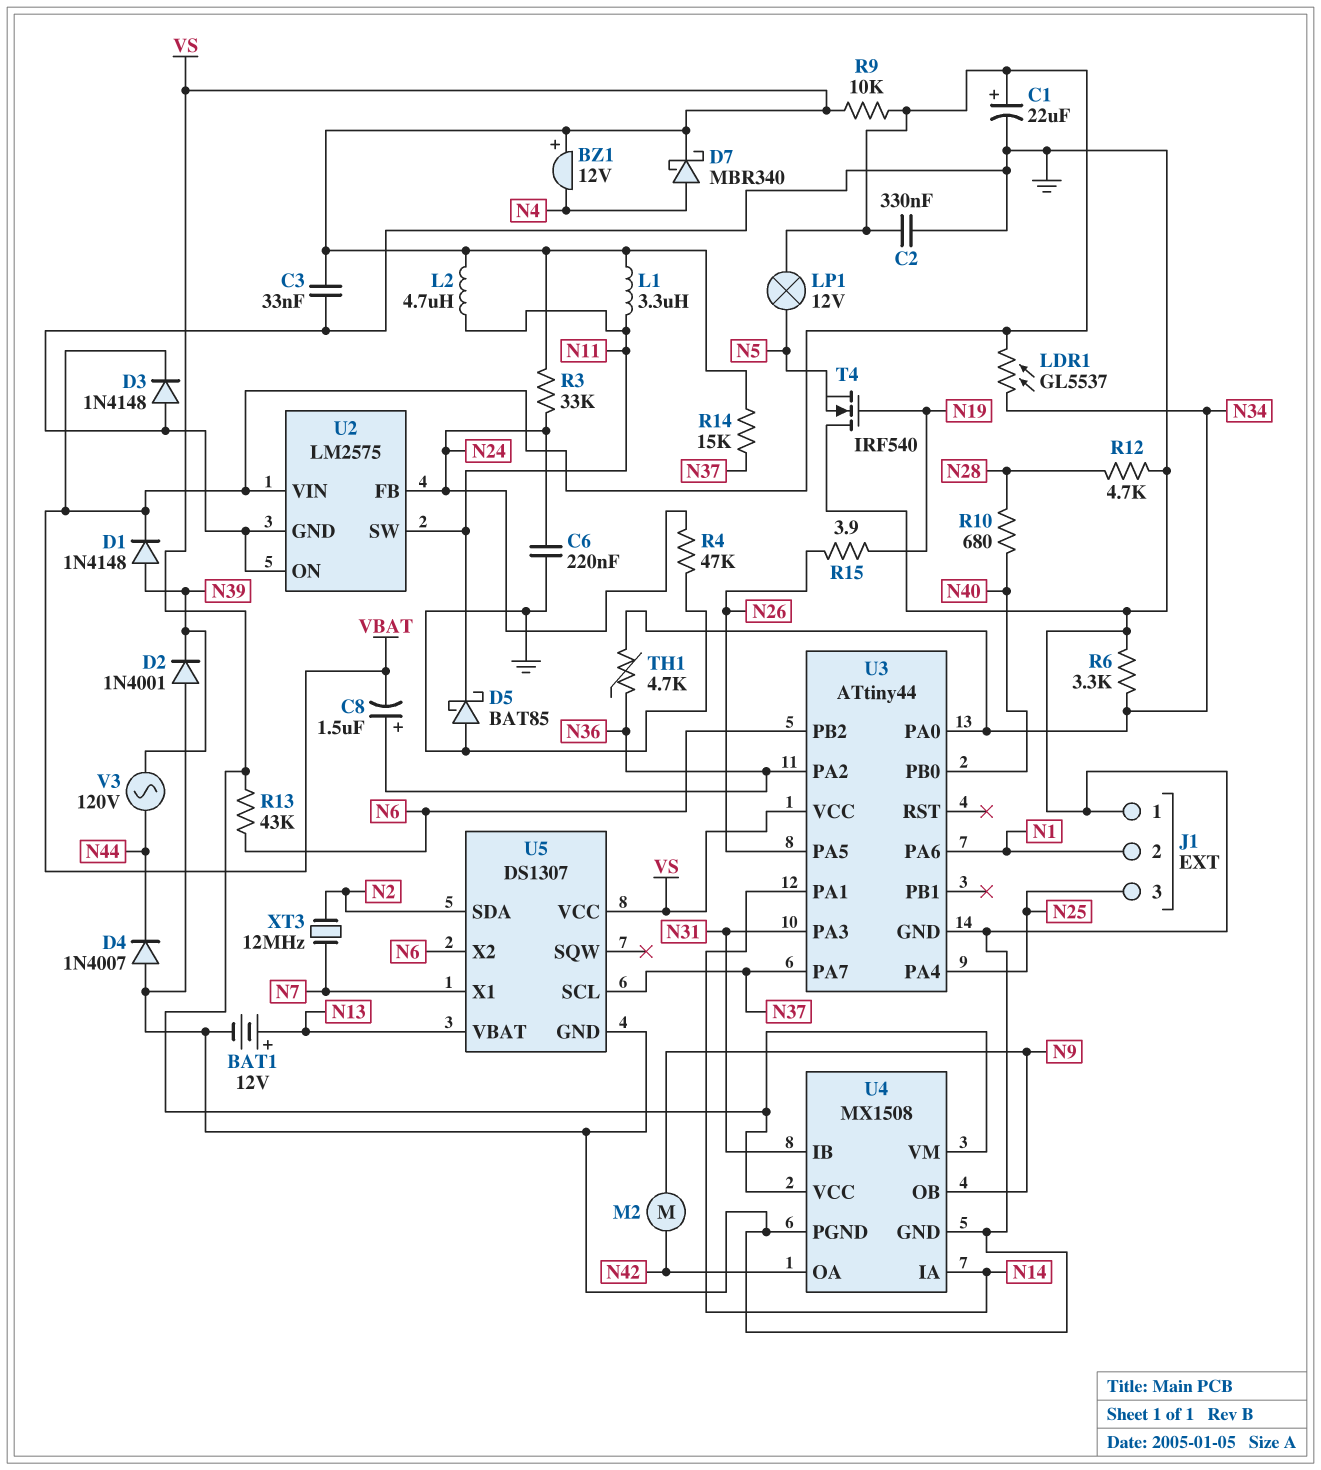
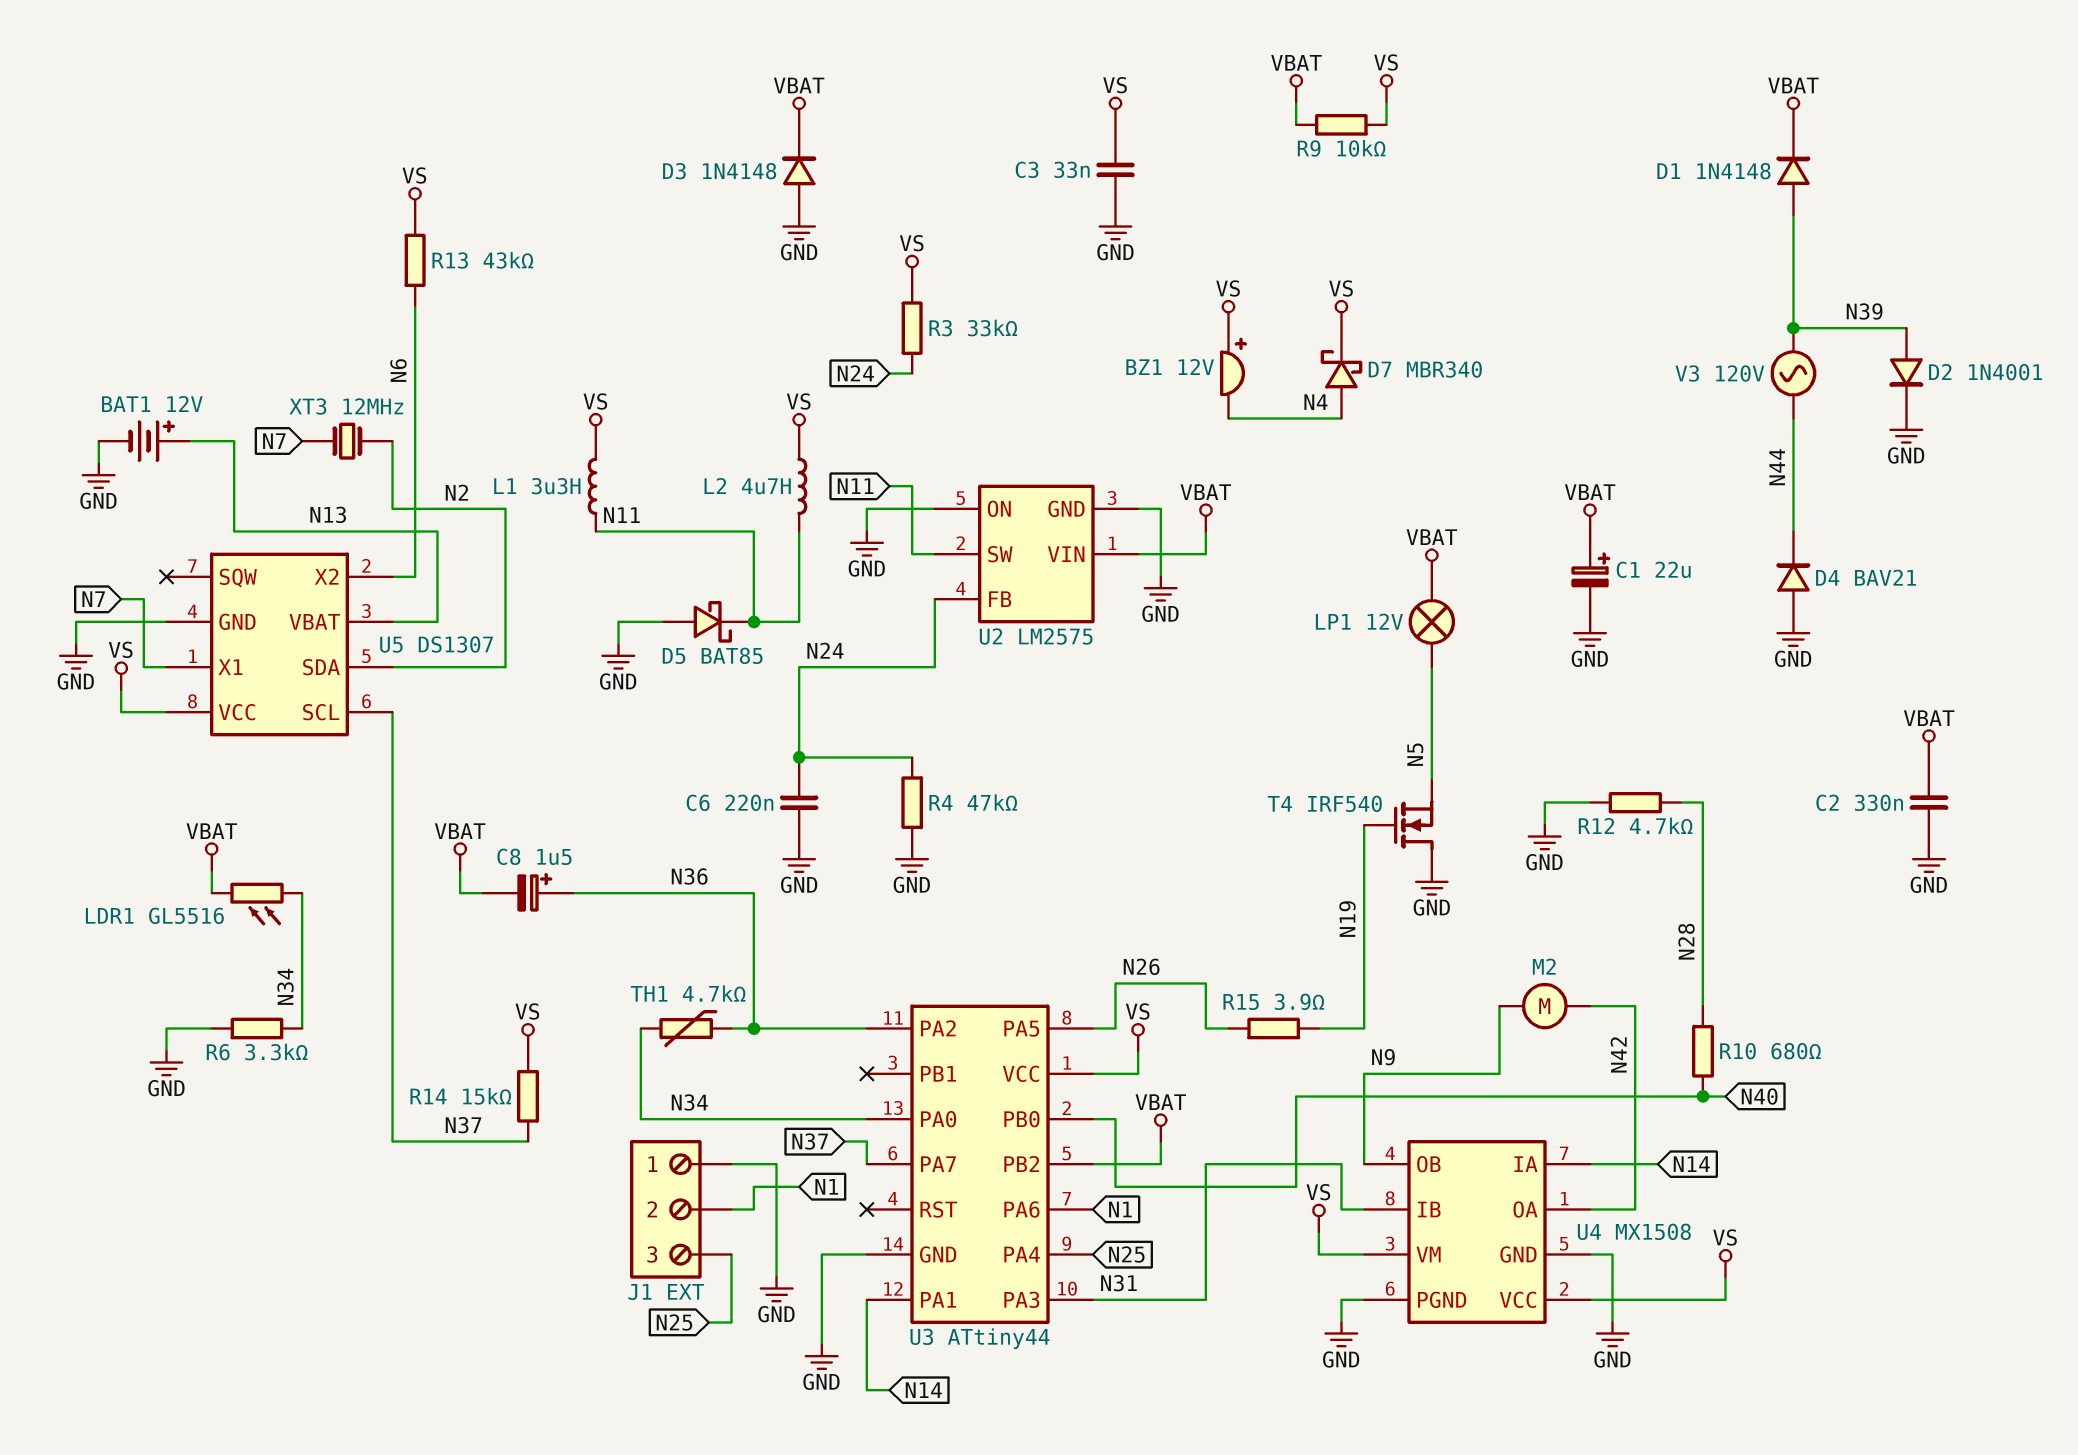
D2: diode 1N4001 (A GND, K N39) -> diode 1N4001 (A N39, K GND)
D4: diode 1N4007 (A GND, K N44) -> diode BAV21 (A GND, K N44)
LDR1: GL5537 (N34, VBAT) -> GL5516 (N34, VBAT)
U3 pin PB2: N6 -> VBAT

